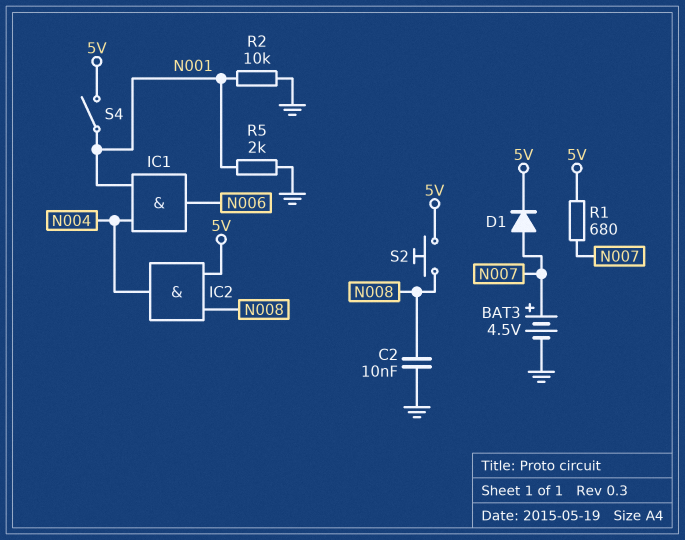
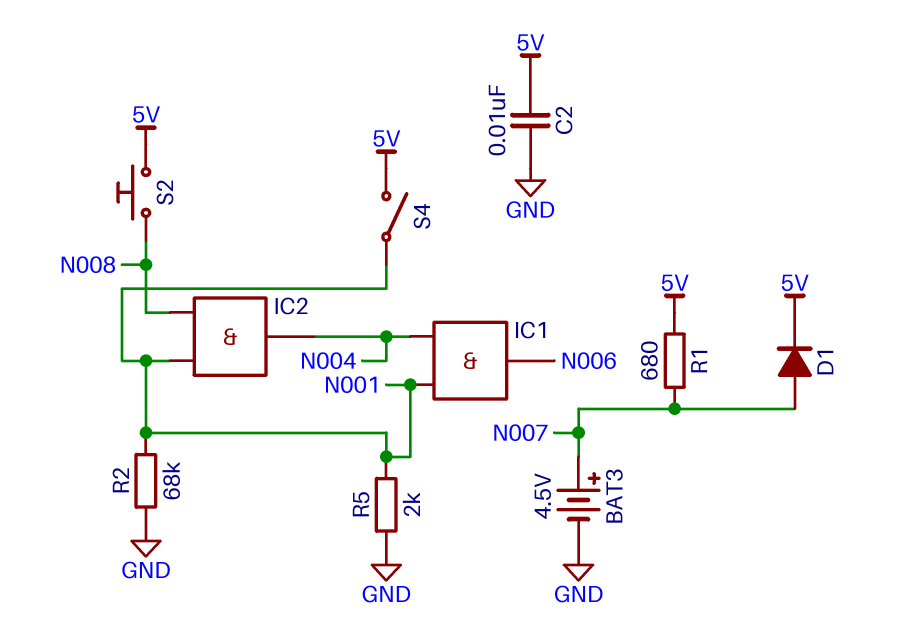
C2: 10nF (GND, N008) -> 10nF (5V, GND)
IC2: AND (in 5V, in N008, out N004) -> AND (in N001, in N008, out N004)
R2: 10k (GND, N001) -> 68k (GND, N001)

